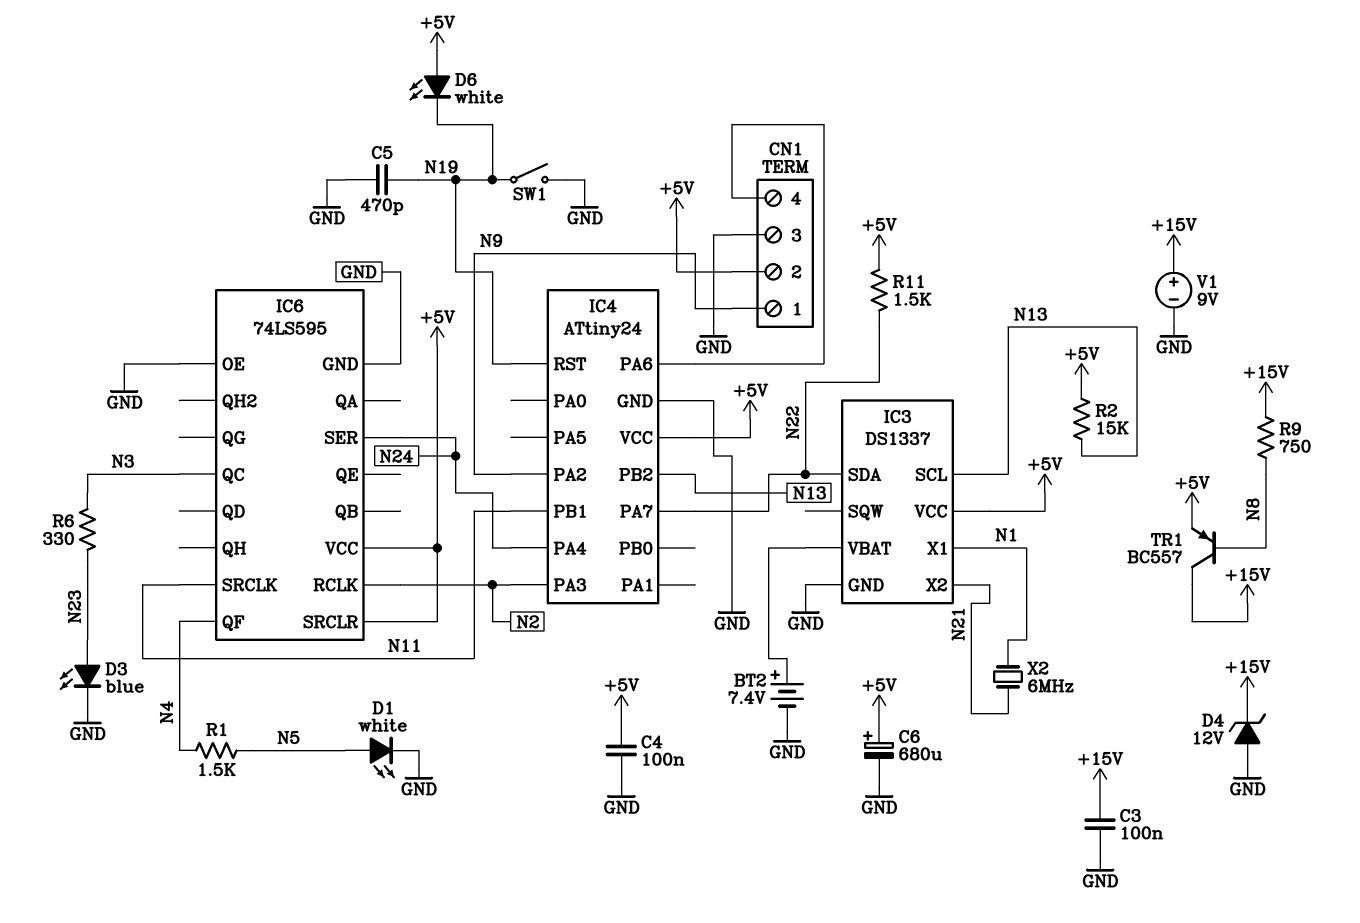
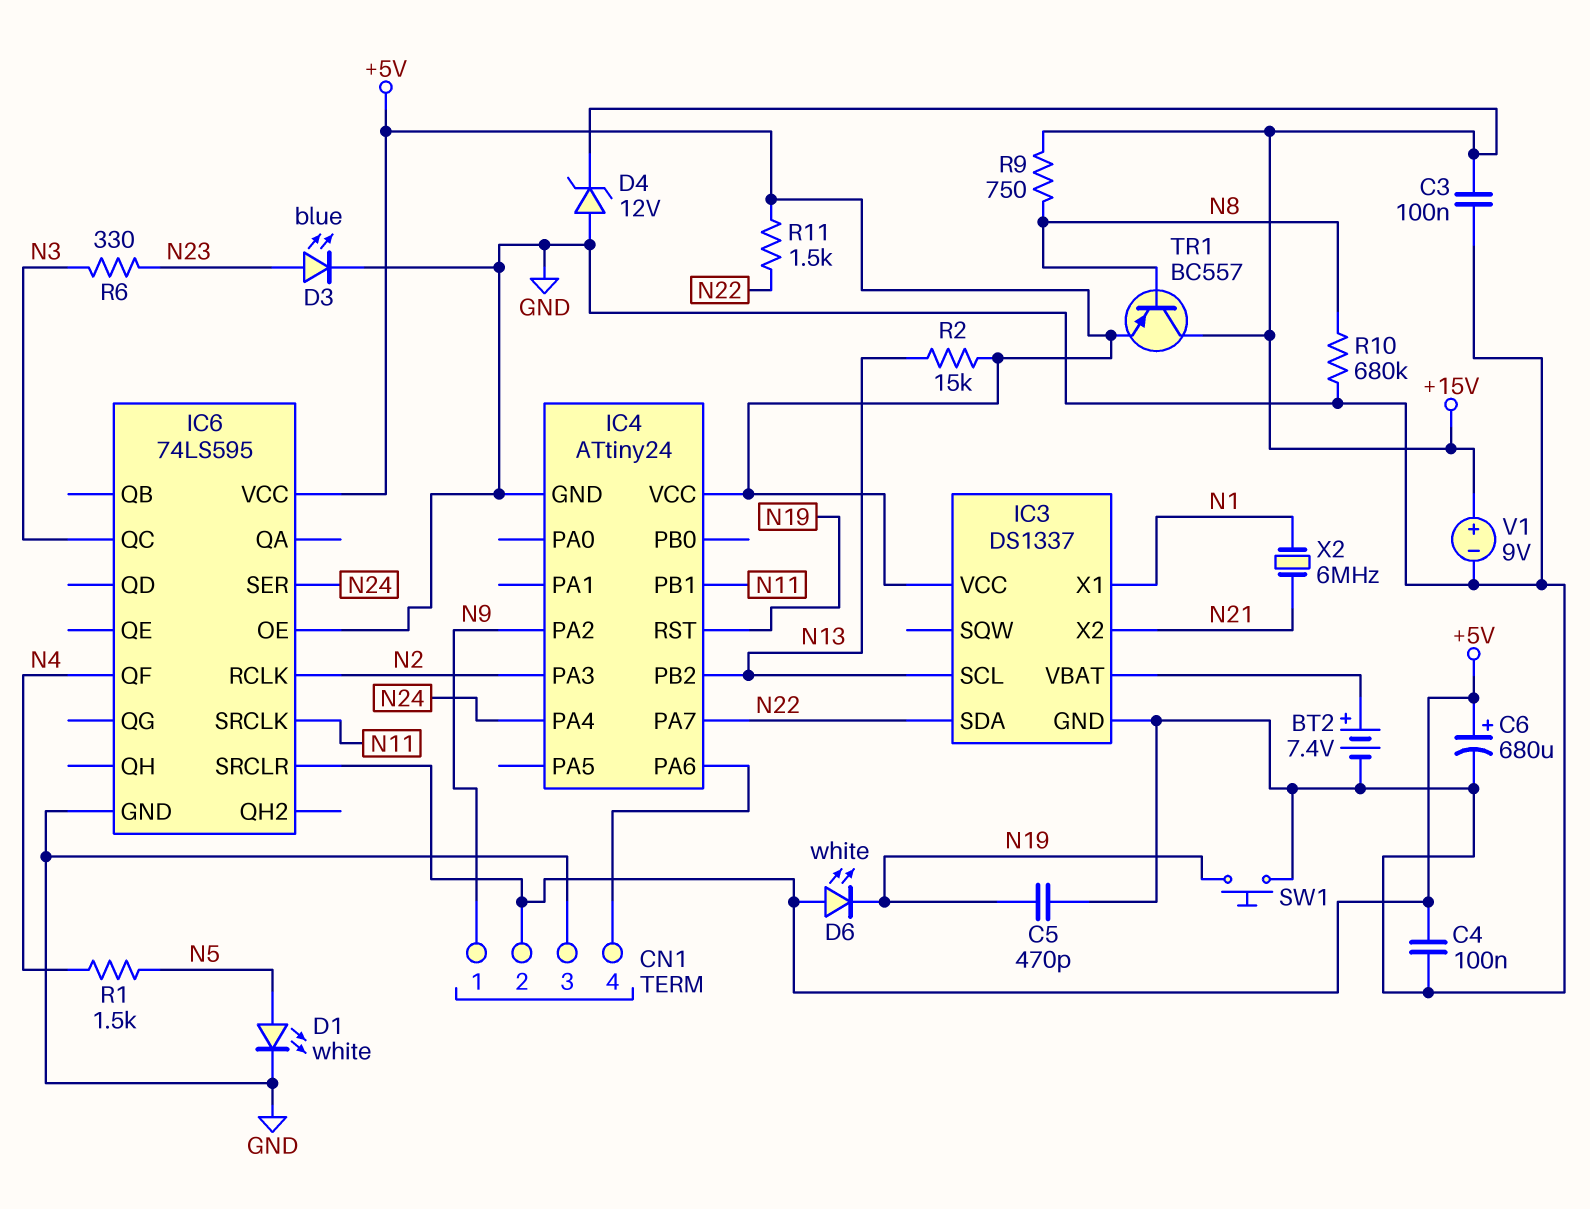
R10: none -> 680k (GND, N8)
SW1: switch (GND, N19) -> button (GND, N19)

